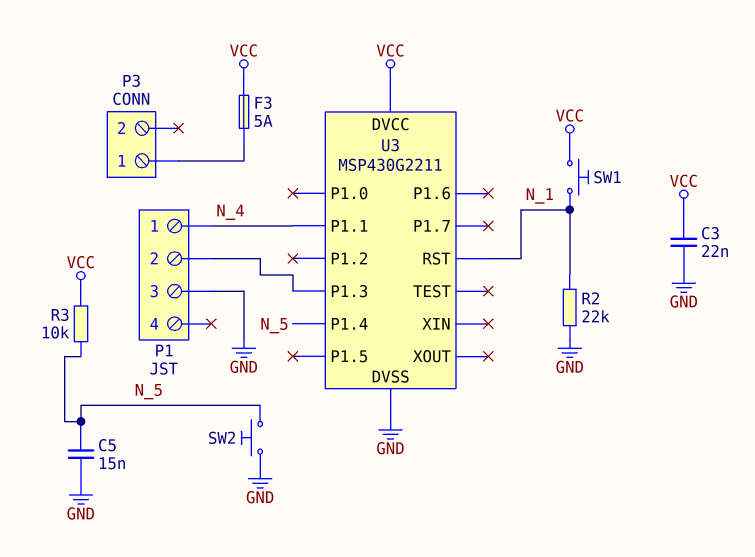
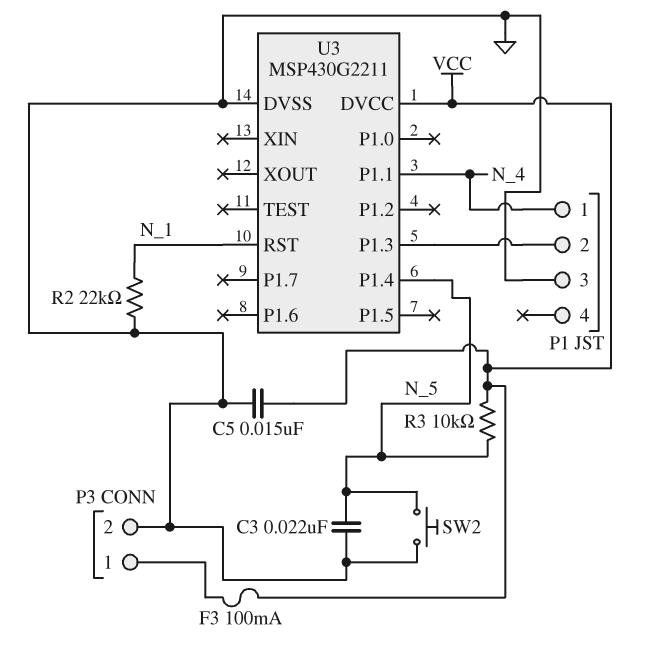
C3: 22nF (GND, VCC) -> 22nF (GND, N_5)
C5: 15nF (GND, N_5) -> 15nF (GND, VCC)
F3: 5A (P3/1, VCC) -> 100mA (P3/1, VCC)
P3 pin 2: none -> GND
SW1: button (N_1, VCC) -> none

